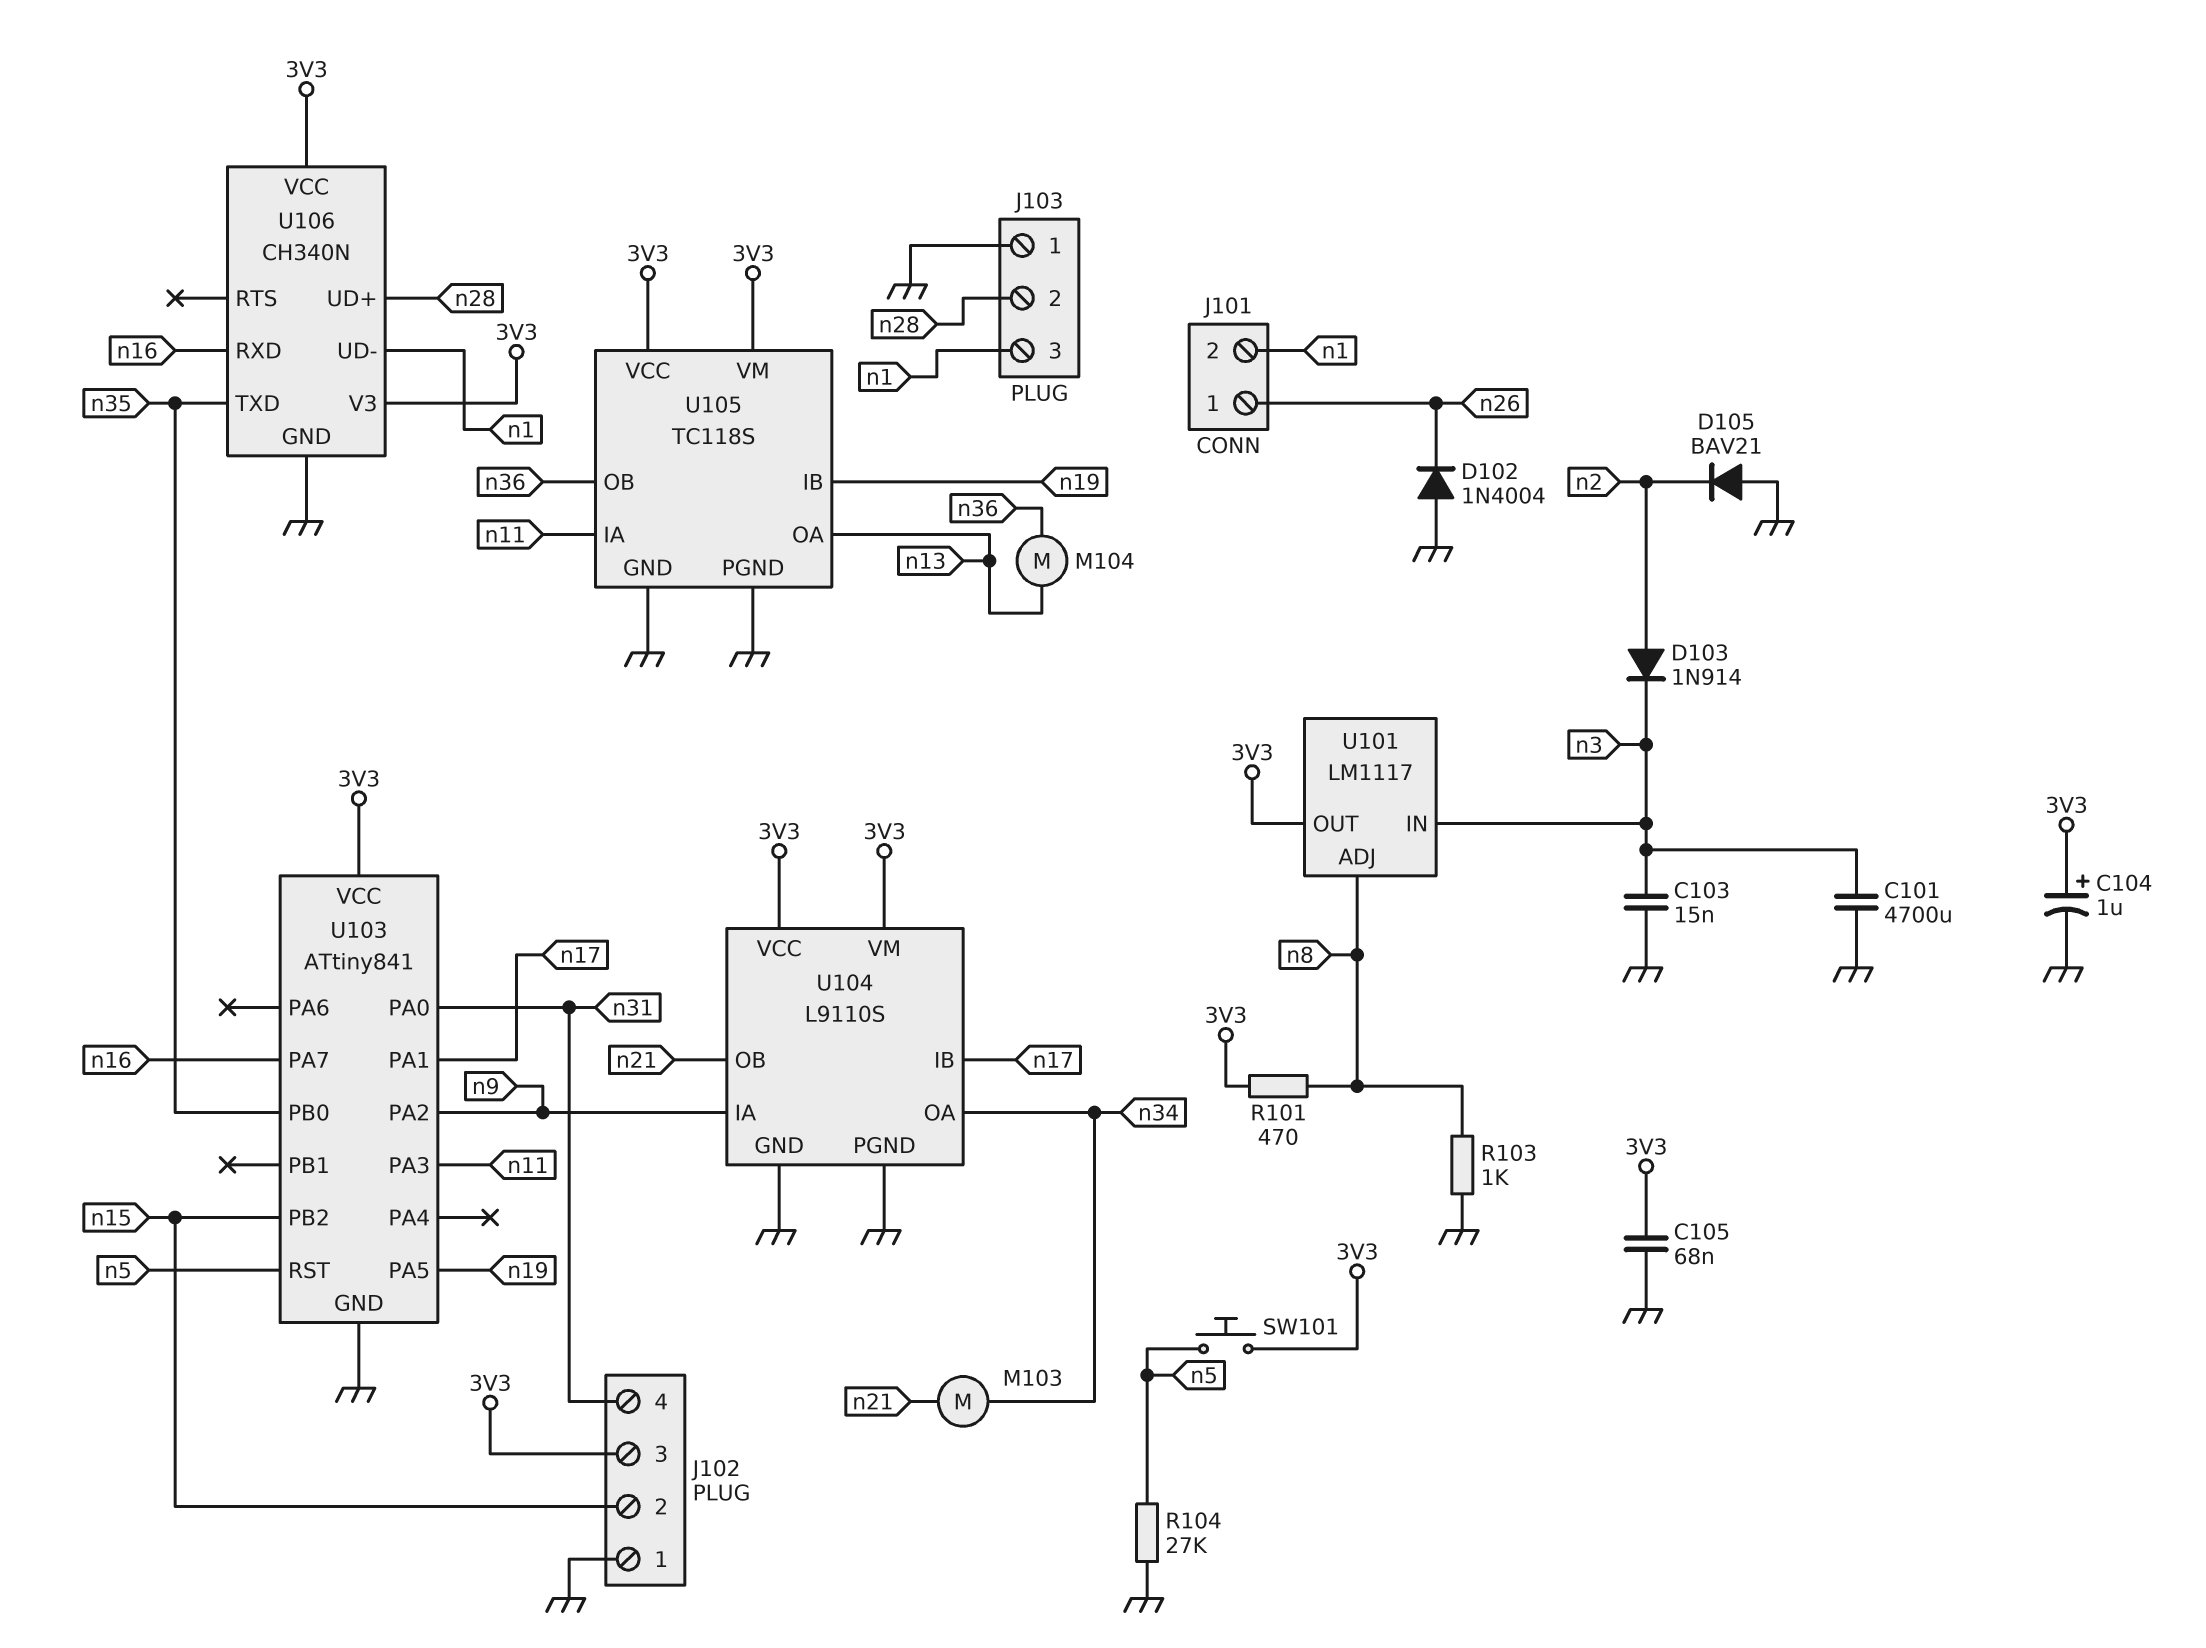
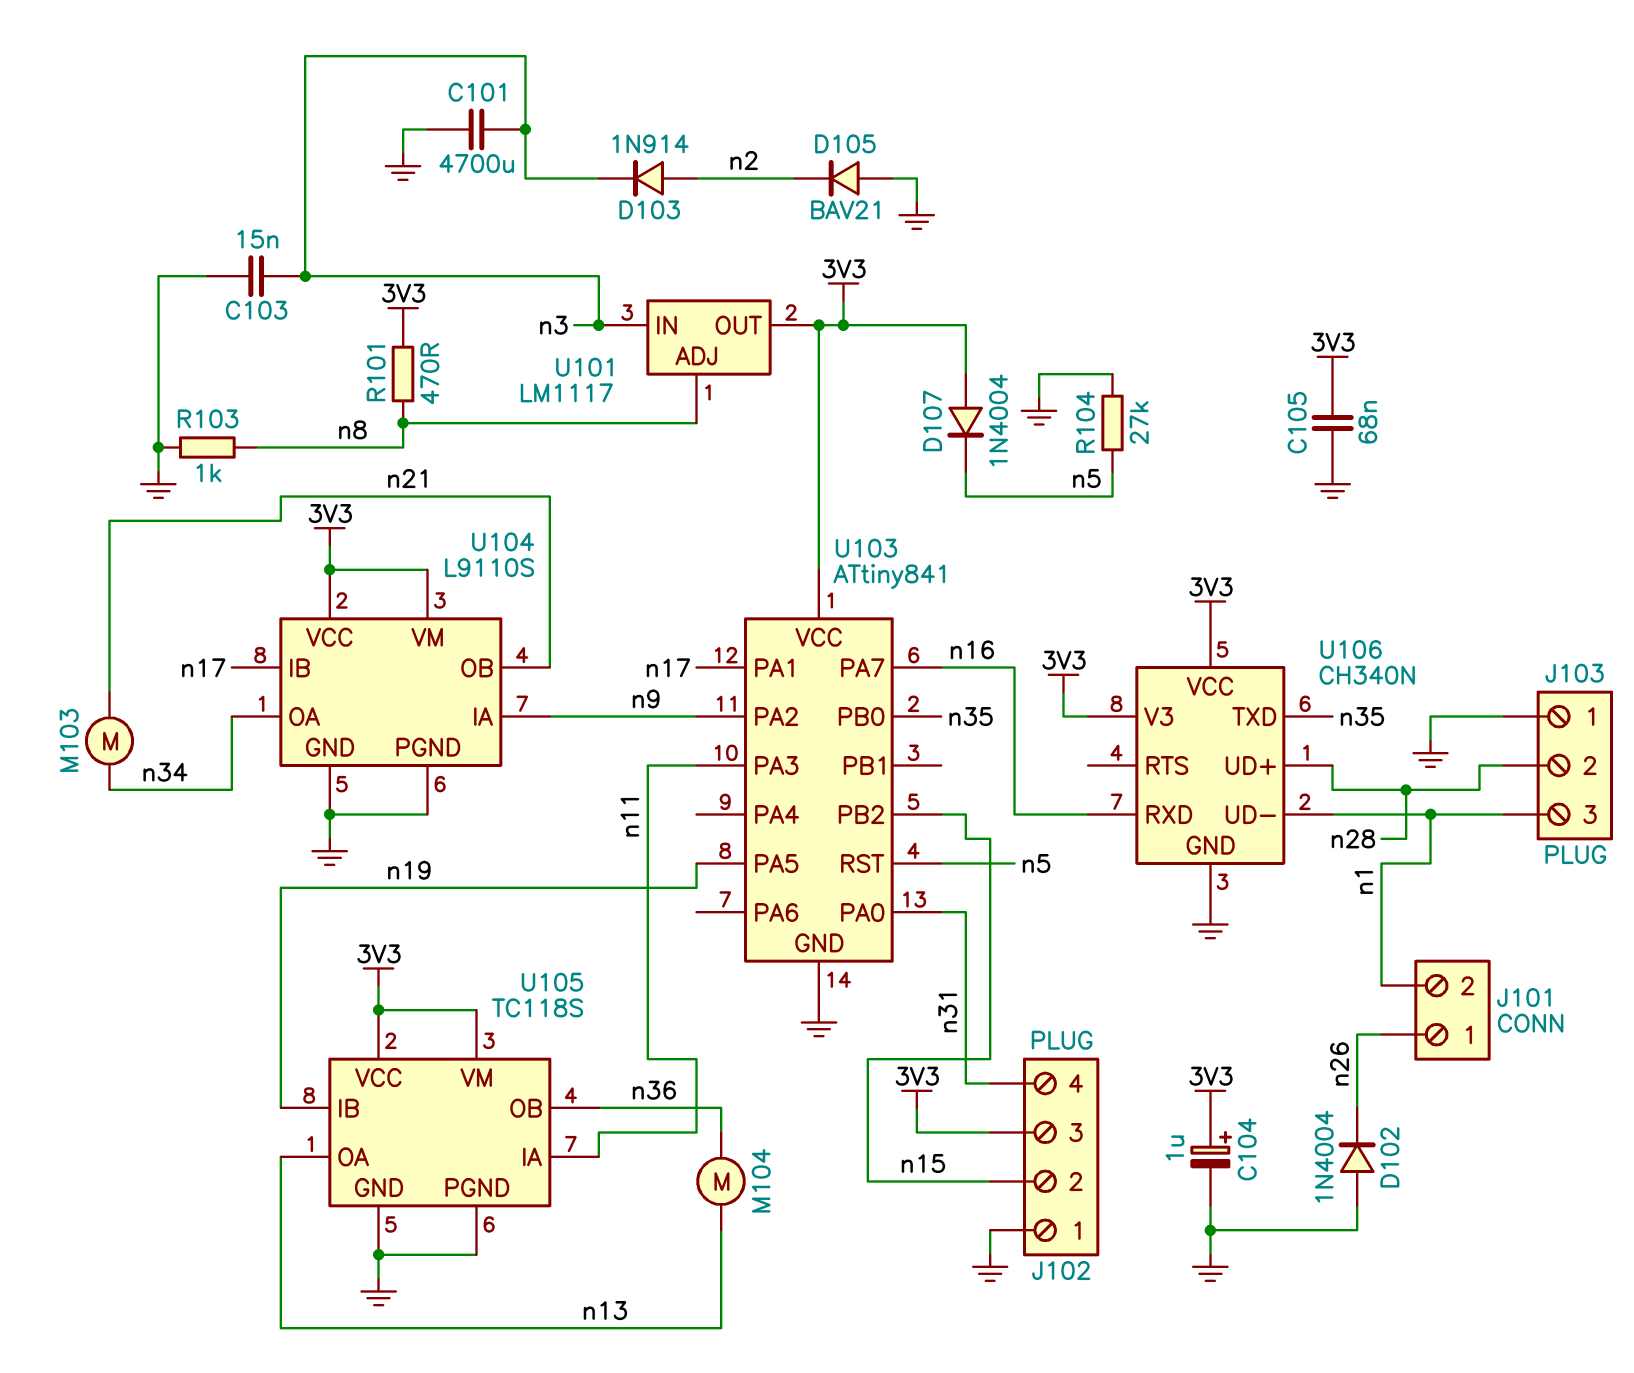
D107: none -> diode 1N4004 (A 3V3, K n5)
SW101: button (3V3, n5) -> none

